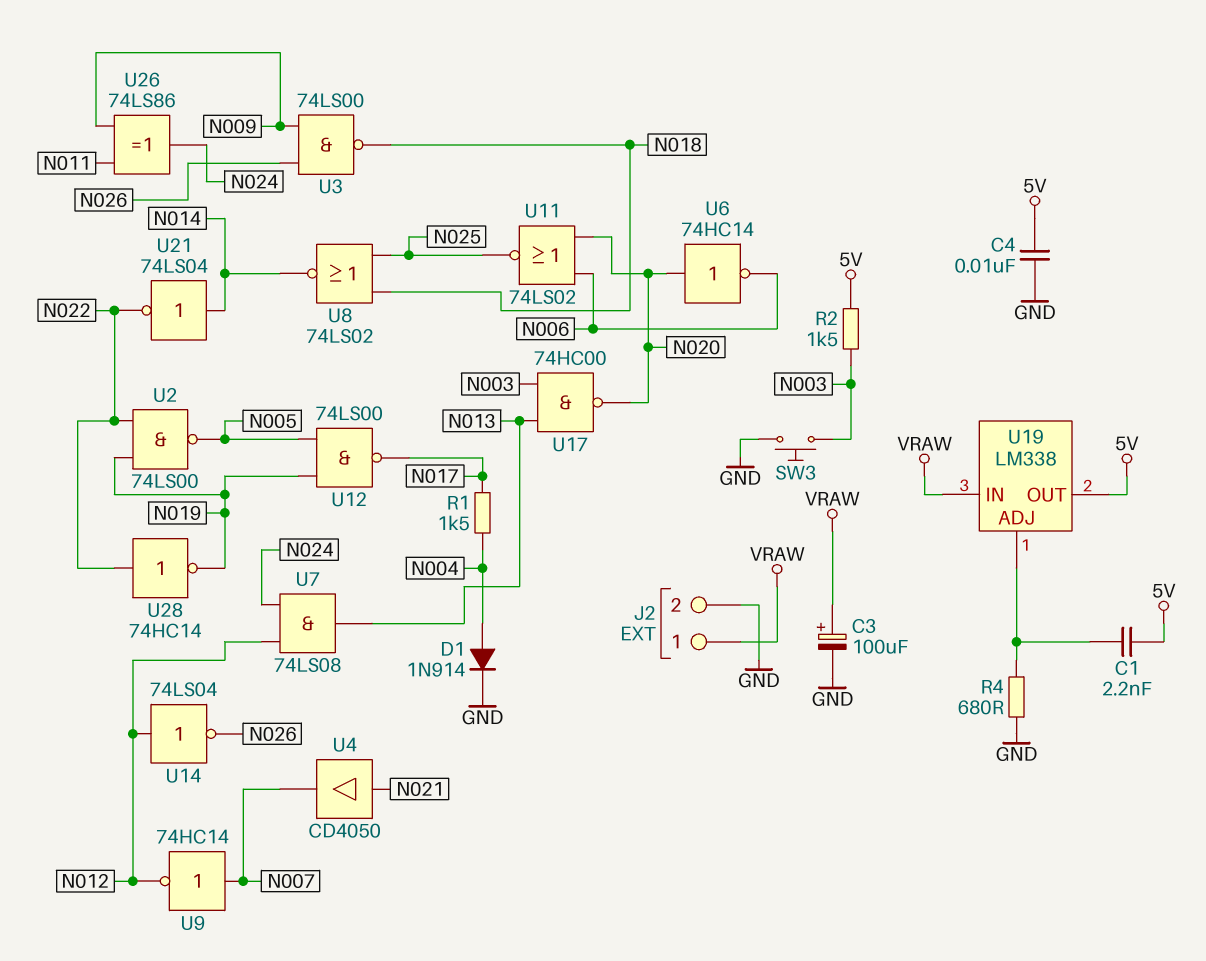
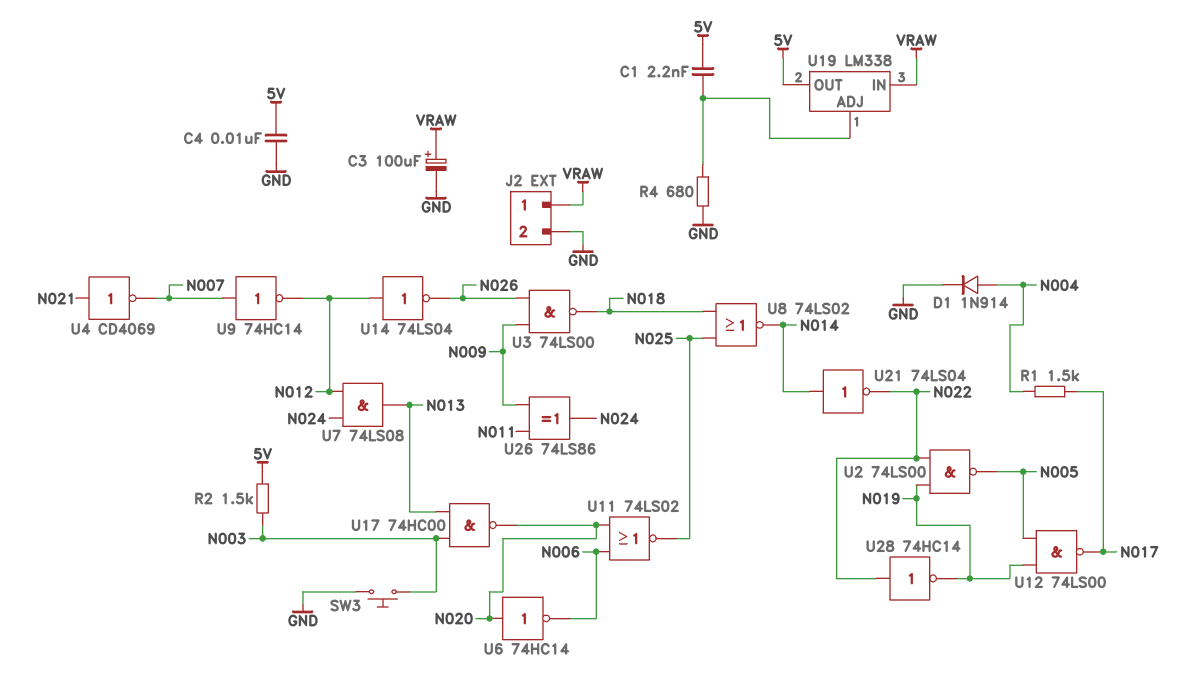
U4: buffer CD4050 (in N021, out N007) -> NOT CD4069 (in N021, out N007)

